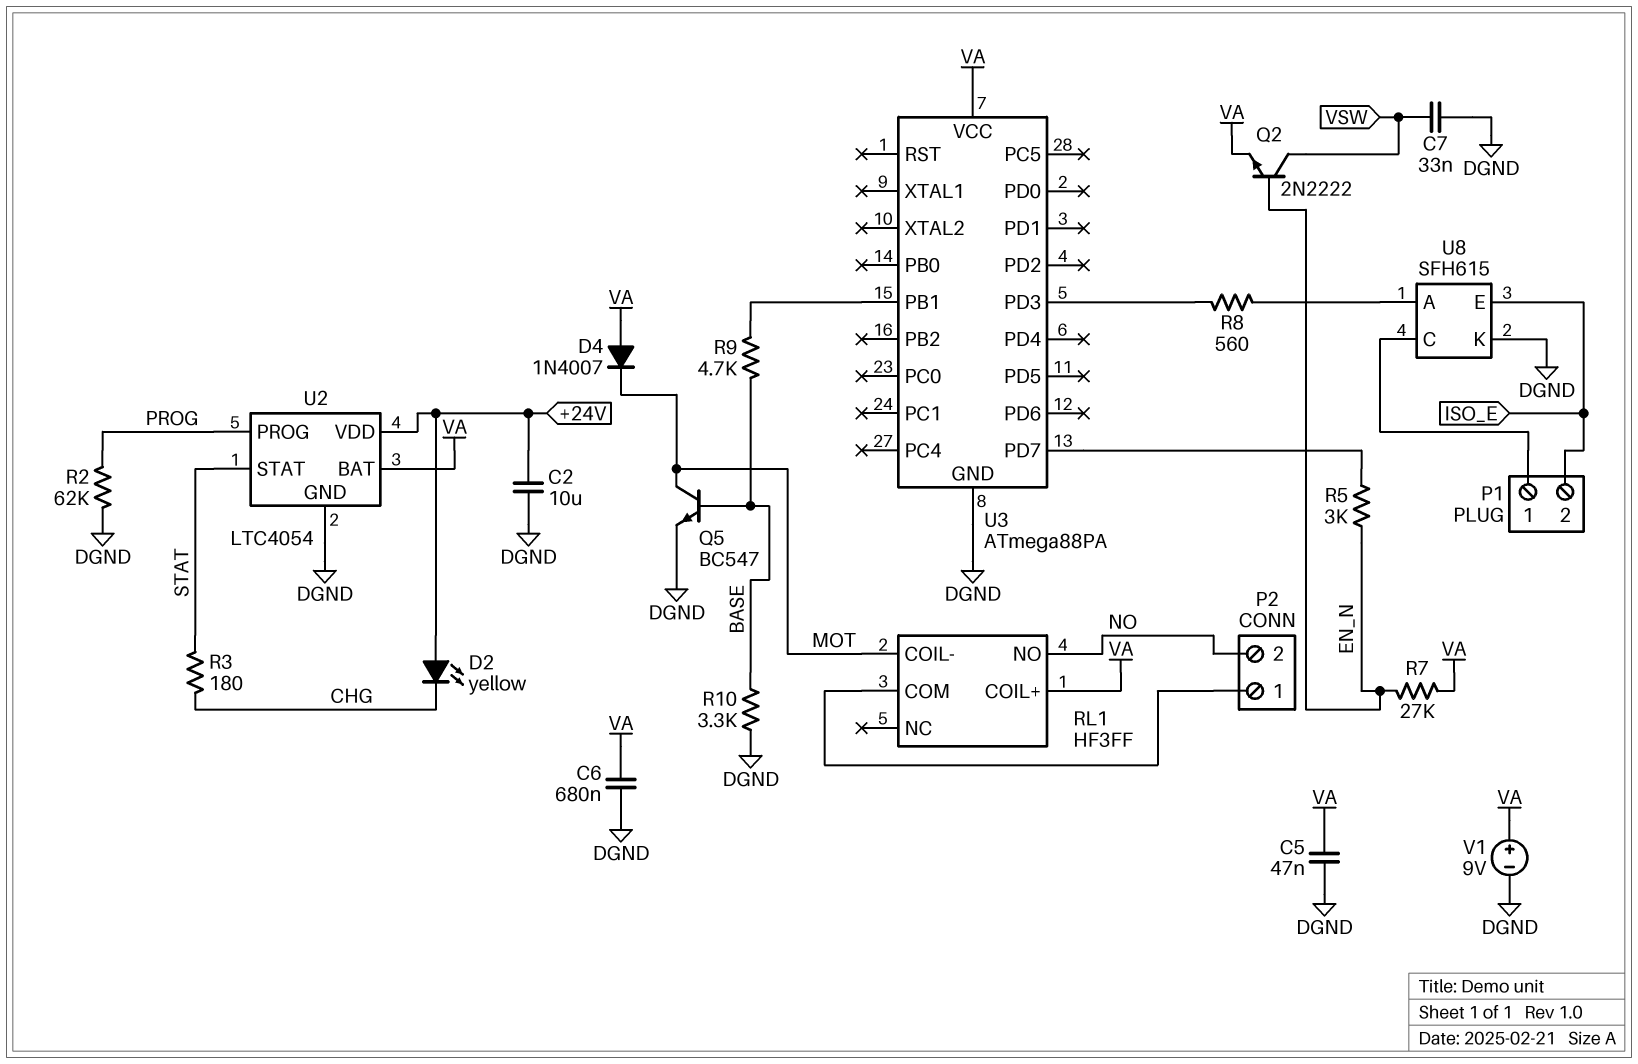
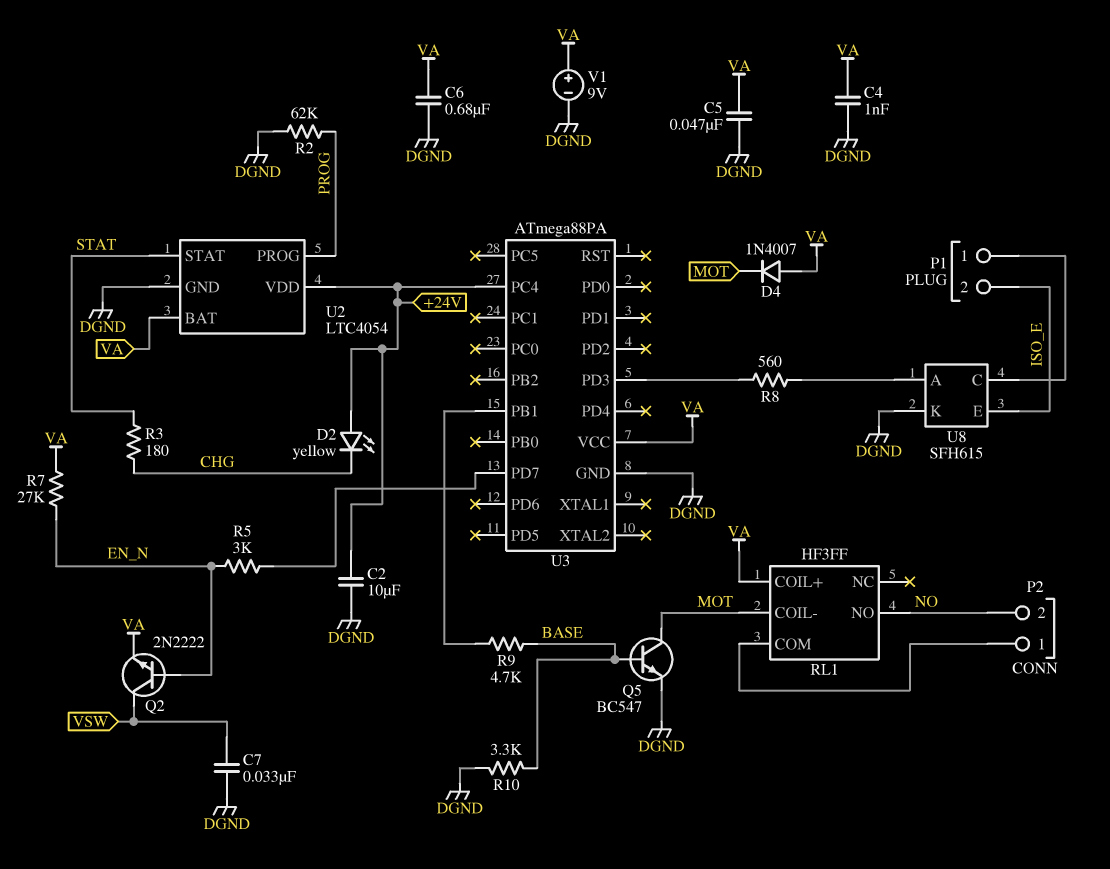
C4: none -> 1nF (DGND, VA)
U3 pin PC4: none -> +24V

